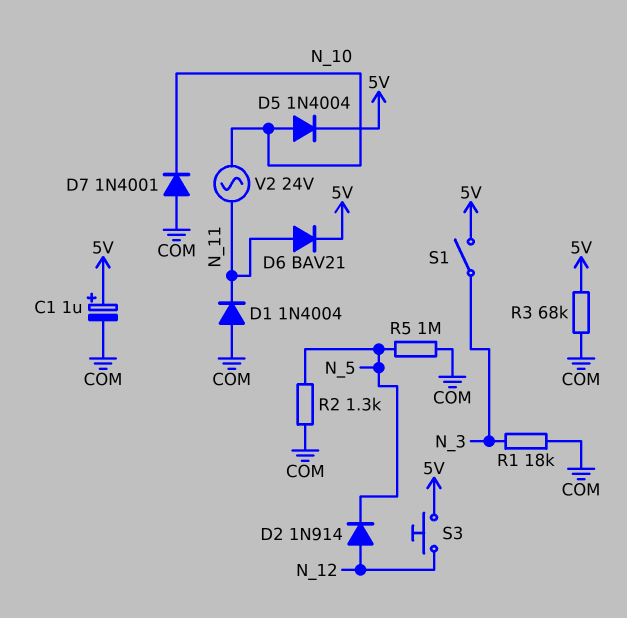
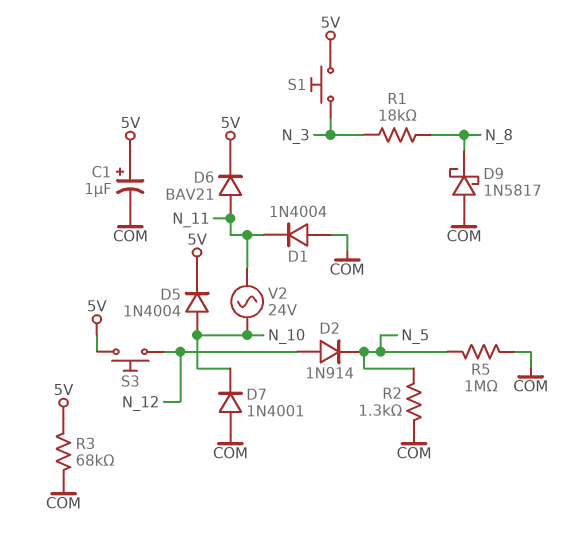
D9: none -> schottky 1N5817 (A COM, K N_8)
R1: 18k (COM, N_3) -> 18k (N_3, N_8)
S1: switch (5V, N_3) -> button (5V, N_3)

